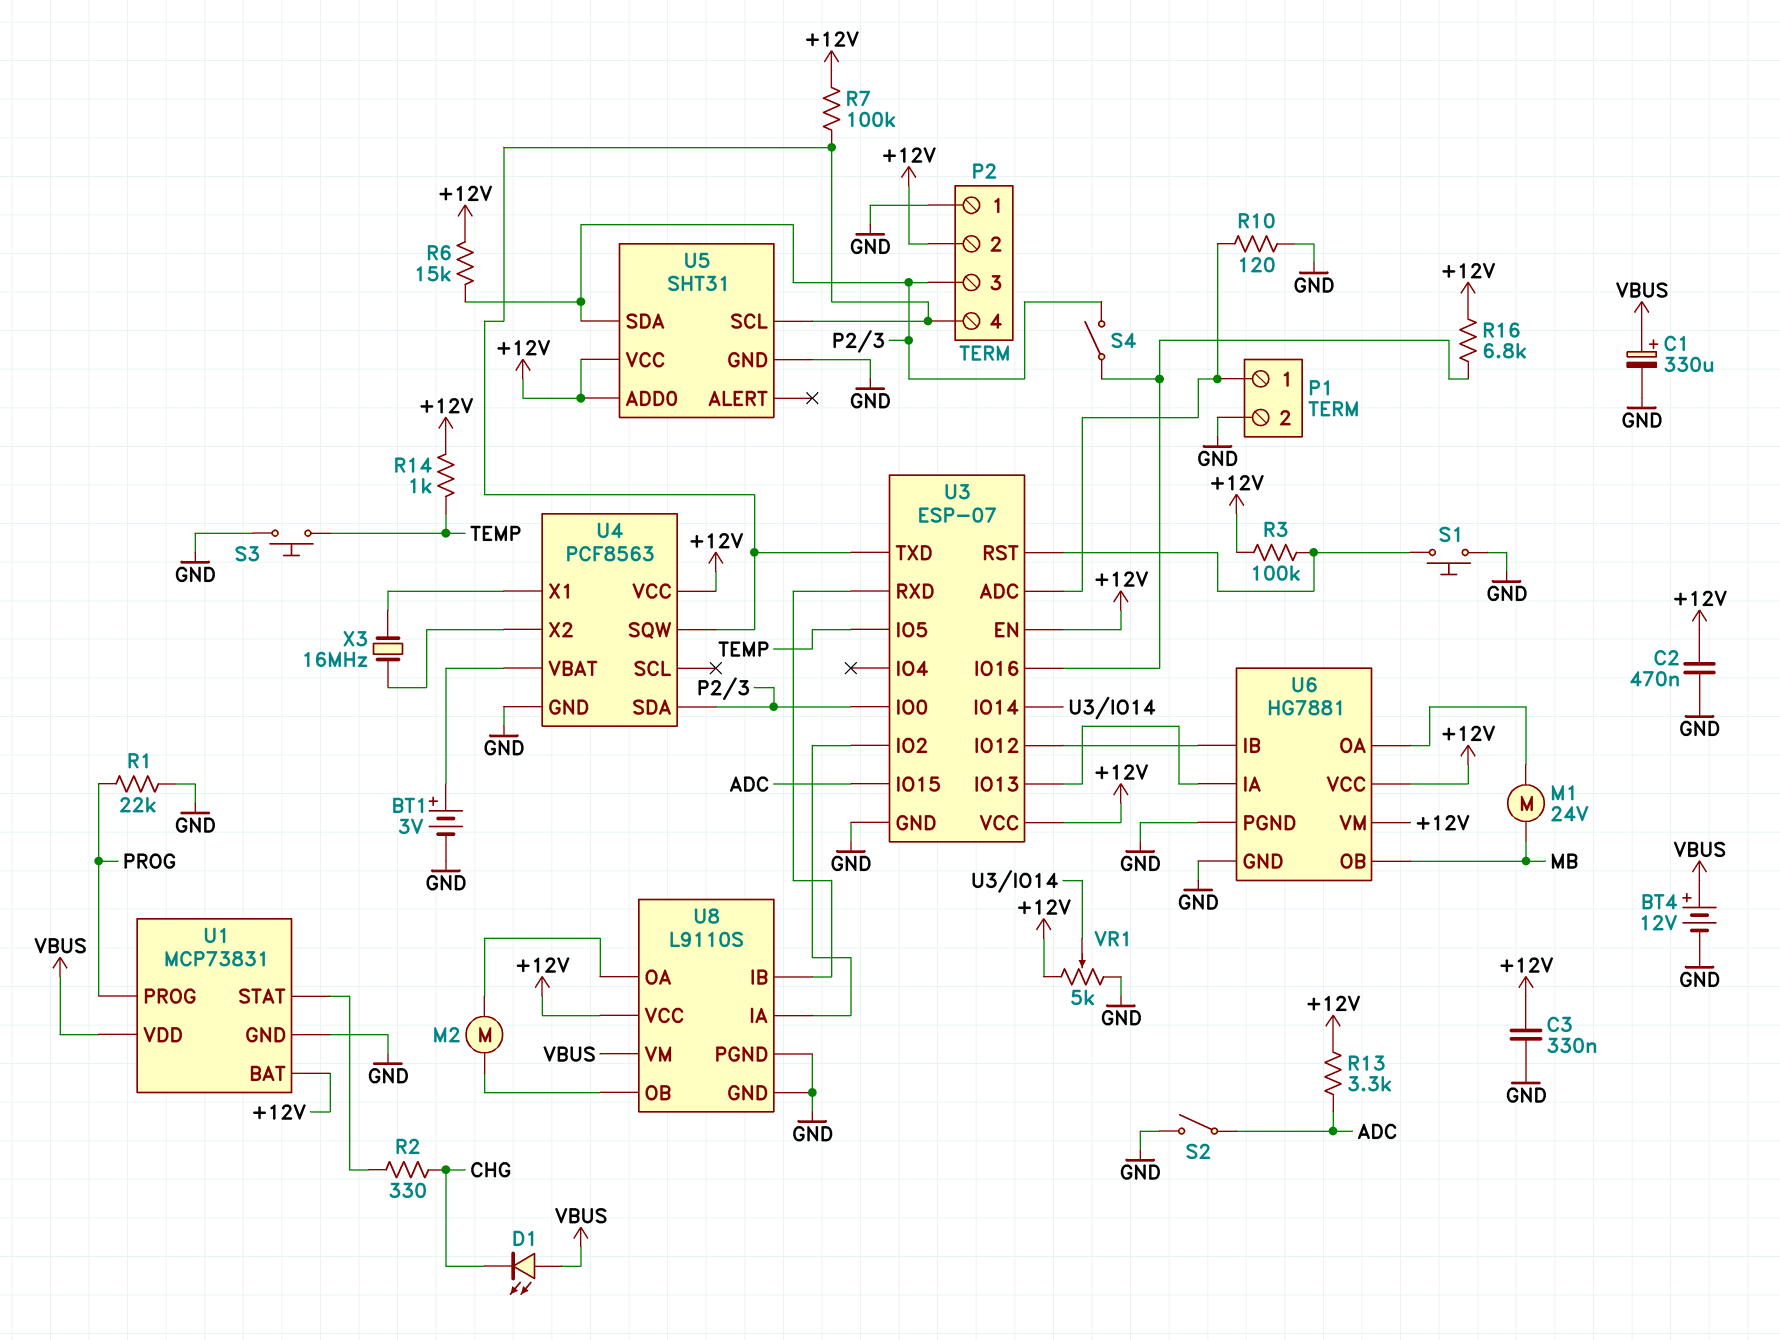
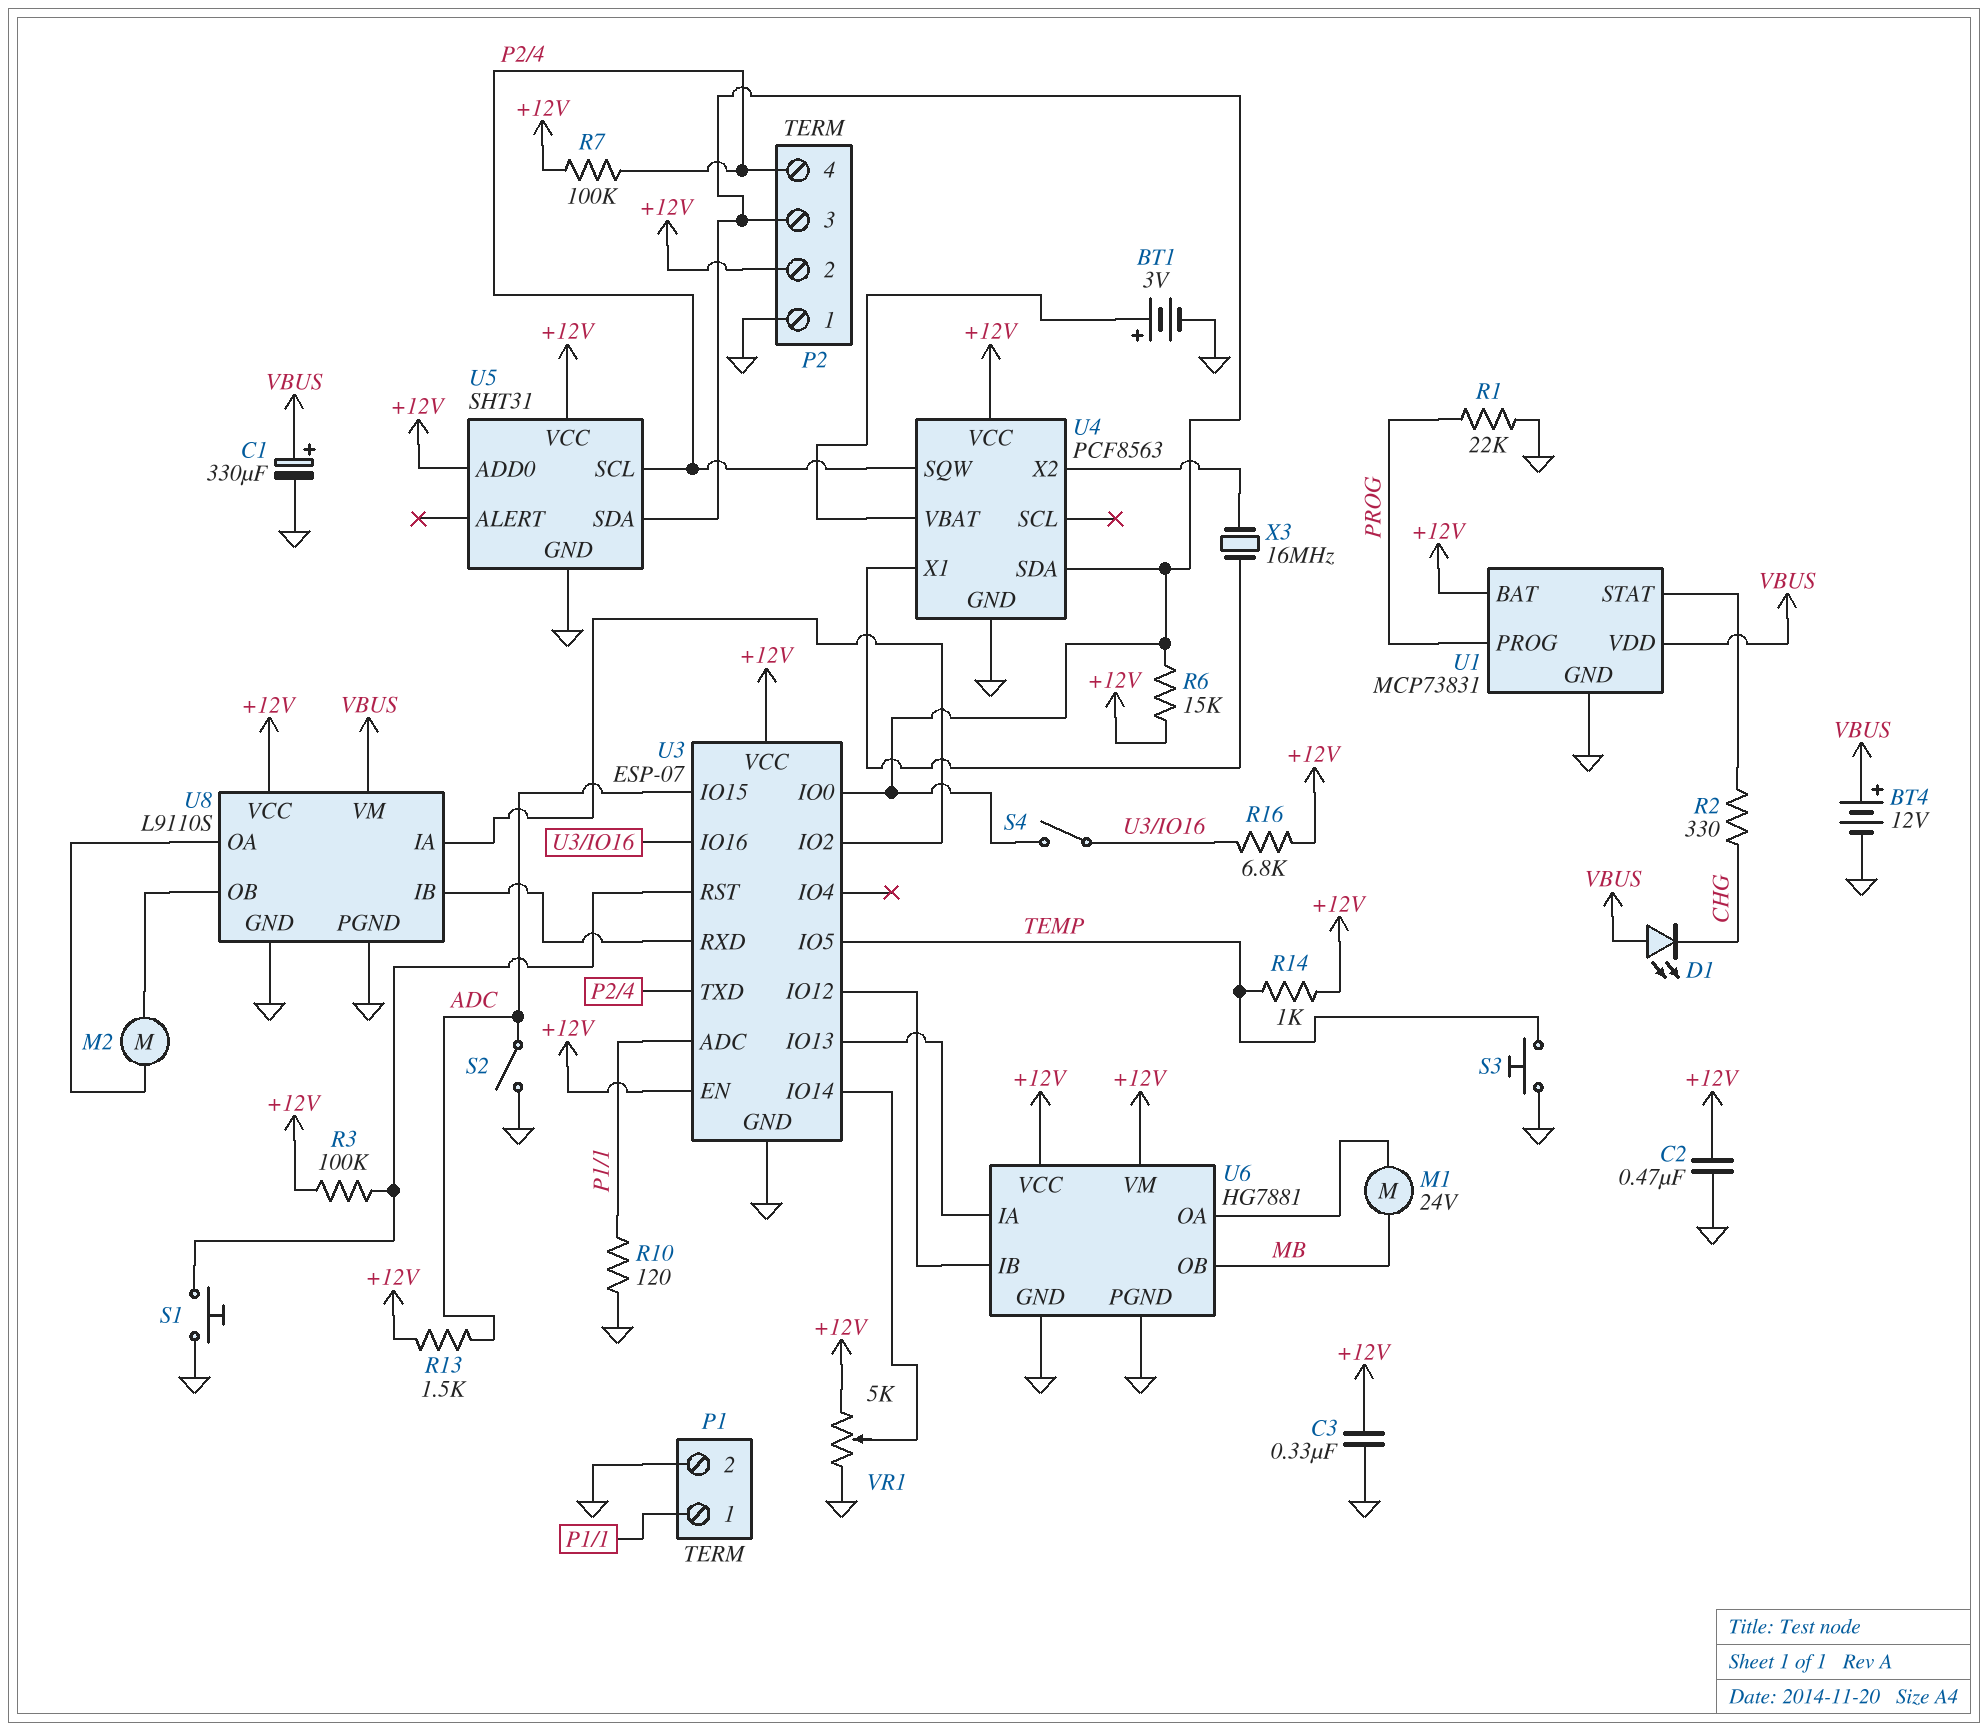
R13: 3.3k (+12V, ADC) -> 1.5k (+12V, ADC)

